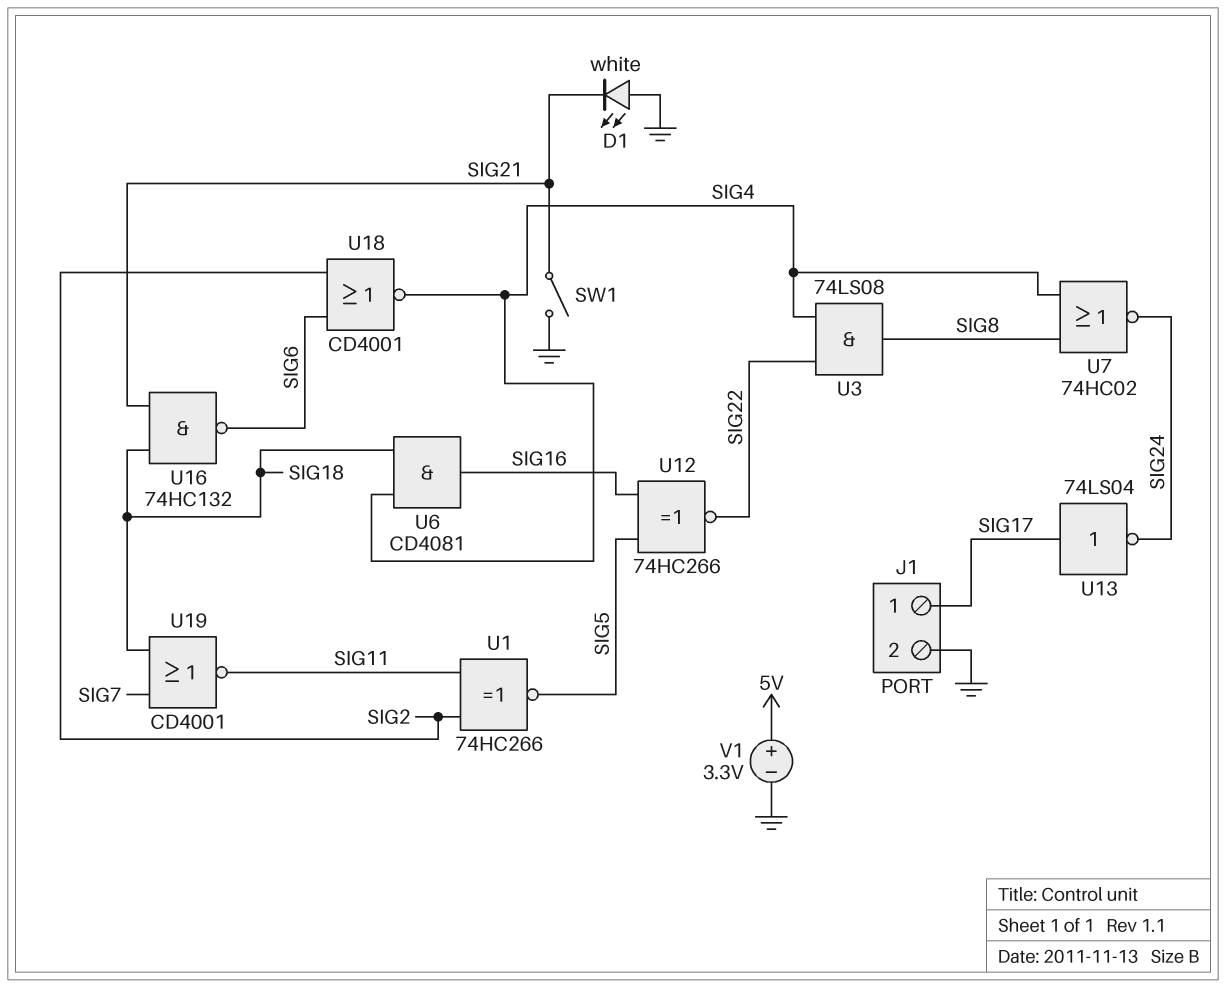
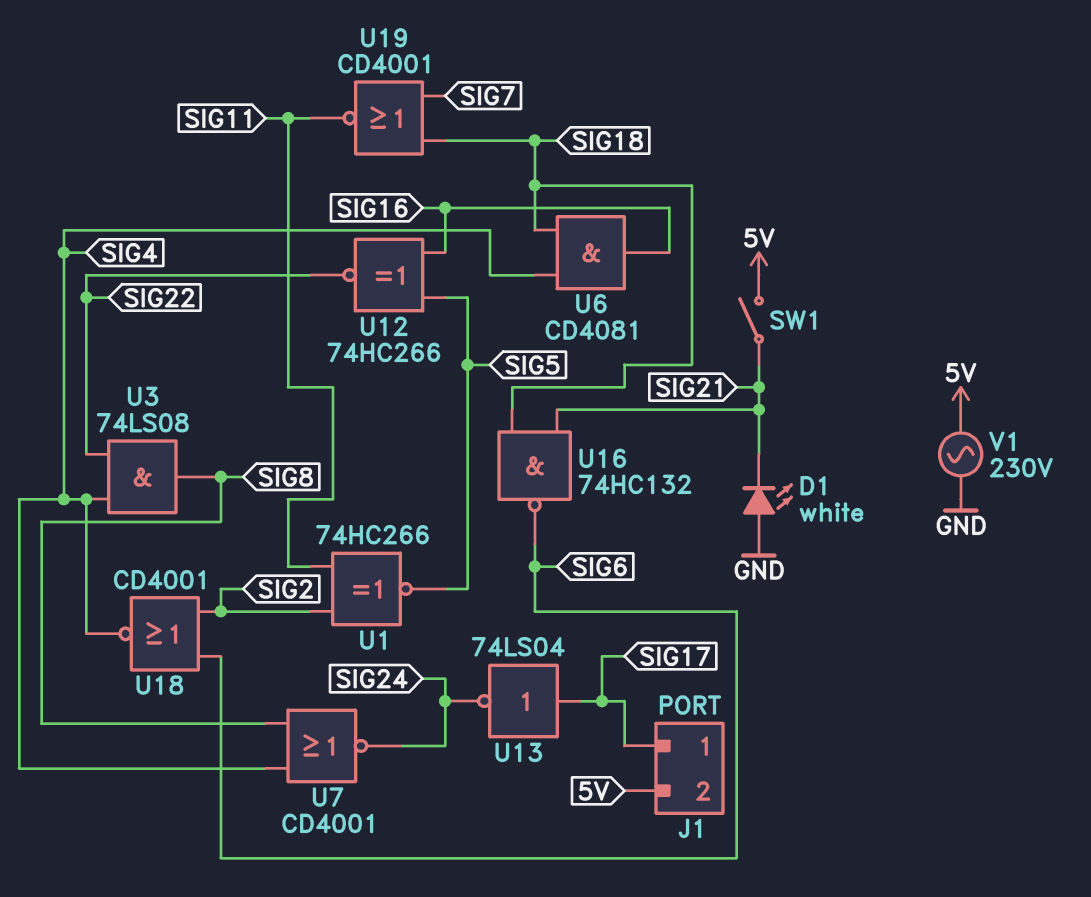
J1 pin 2: GND -> 5V
SW1: switch (GND, SIG21) -> switch (5V, SIG21)
U7: NOR 74HC02 (in SIG4, in SIG8, out SIG24) -> NOR CD4001 (in SIG4, in SIG8, out SIG24)
V1: 3.3V (plus 5V, minus GND) -> AC 230V (5V, GND)

